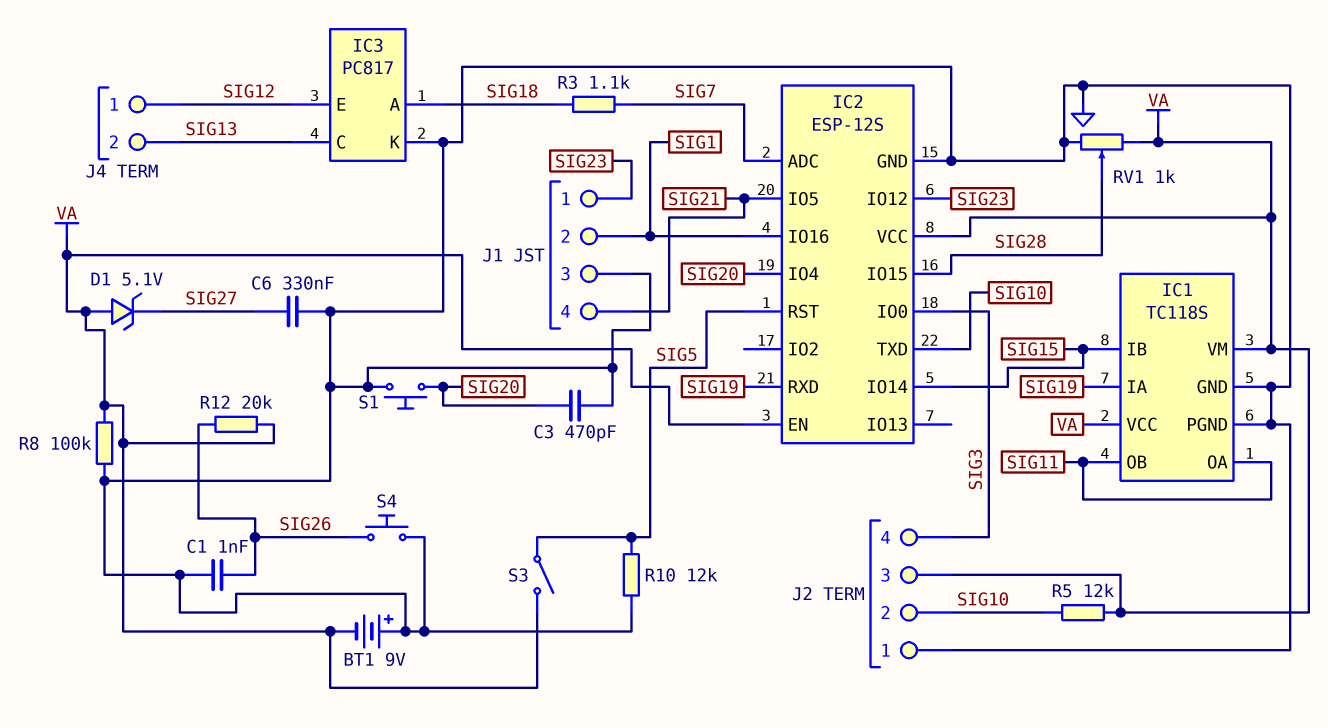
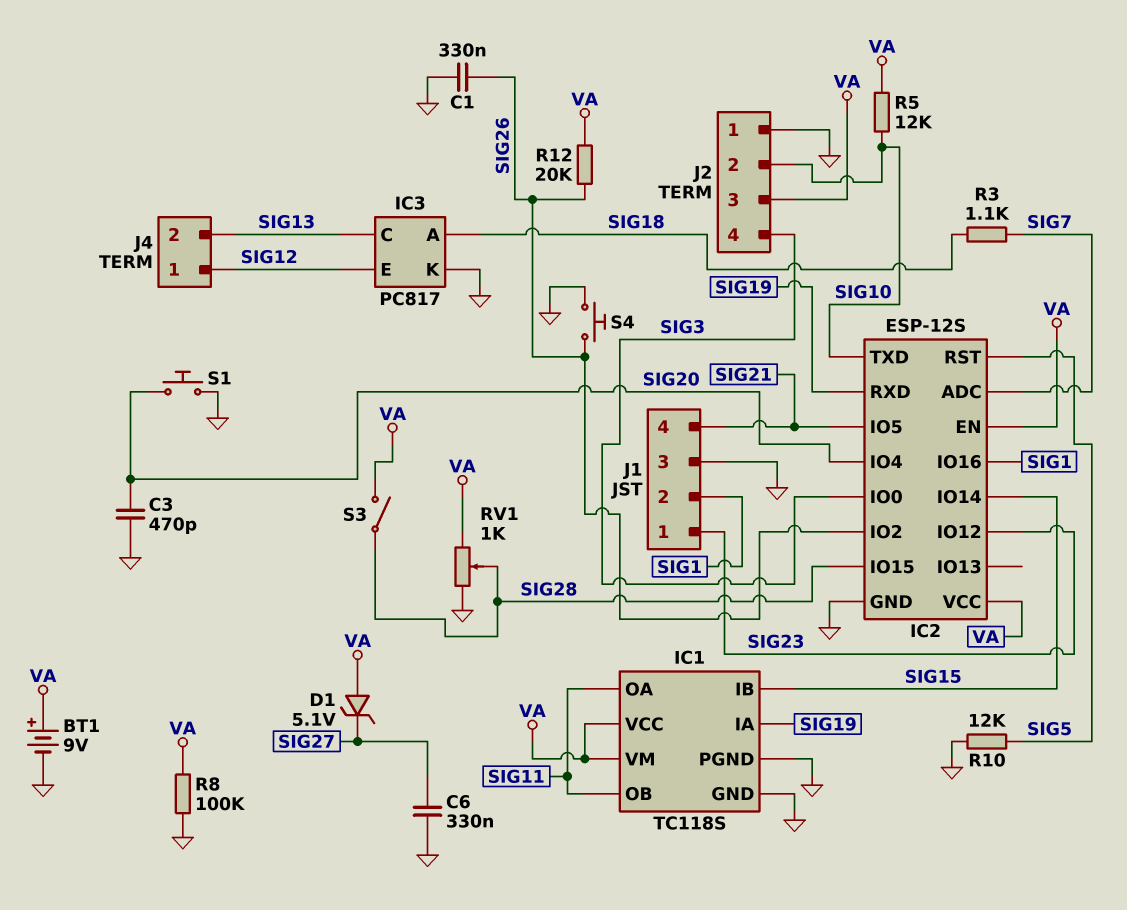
BT1: 9V (plus GND, minus VA) -> 9V (plus VA, minus GND)
C1: 1nF (GND, SIG26) -> 330nF (GND, SIG26)
IC2 pin IO2: none -> SIG26
S3: switch (SIG5, VA) -> switch (SIG28, VA)

